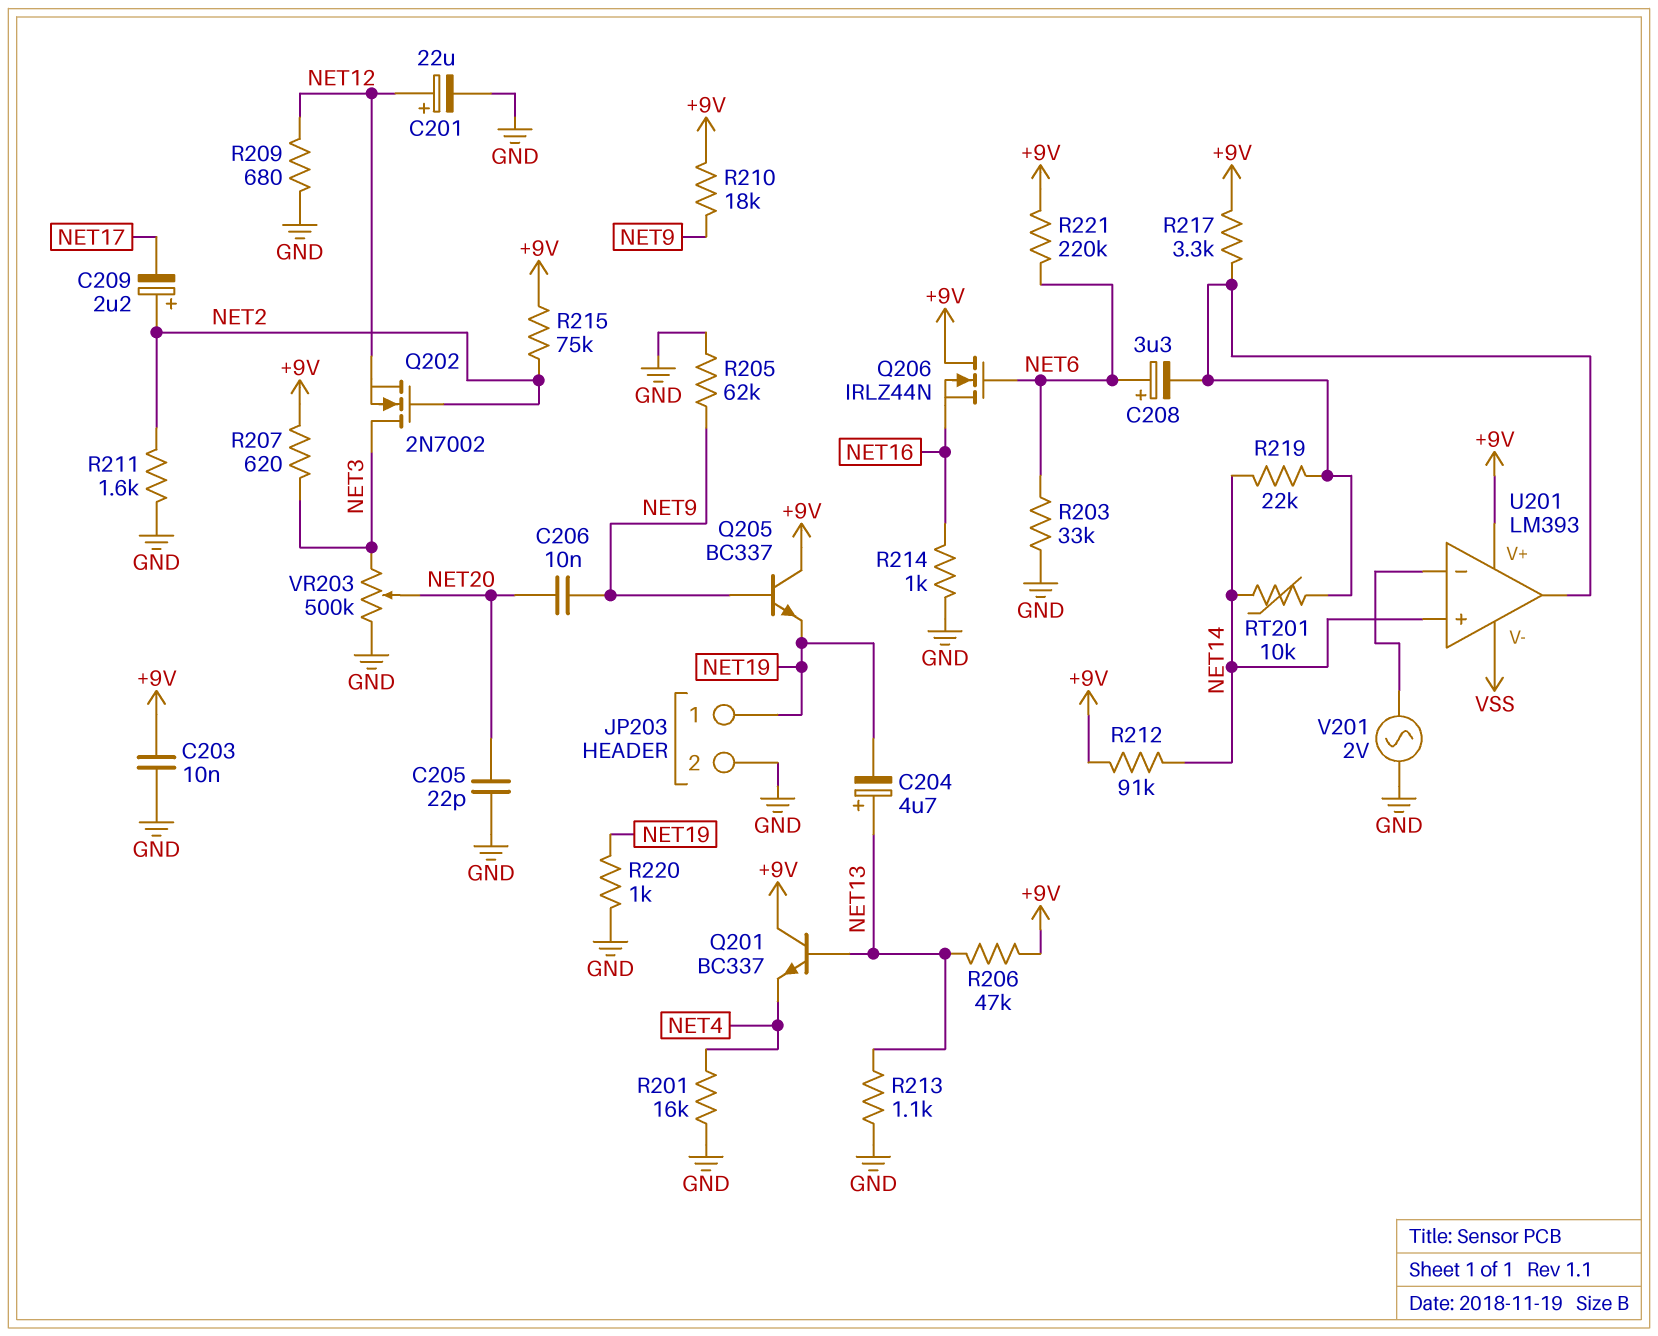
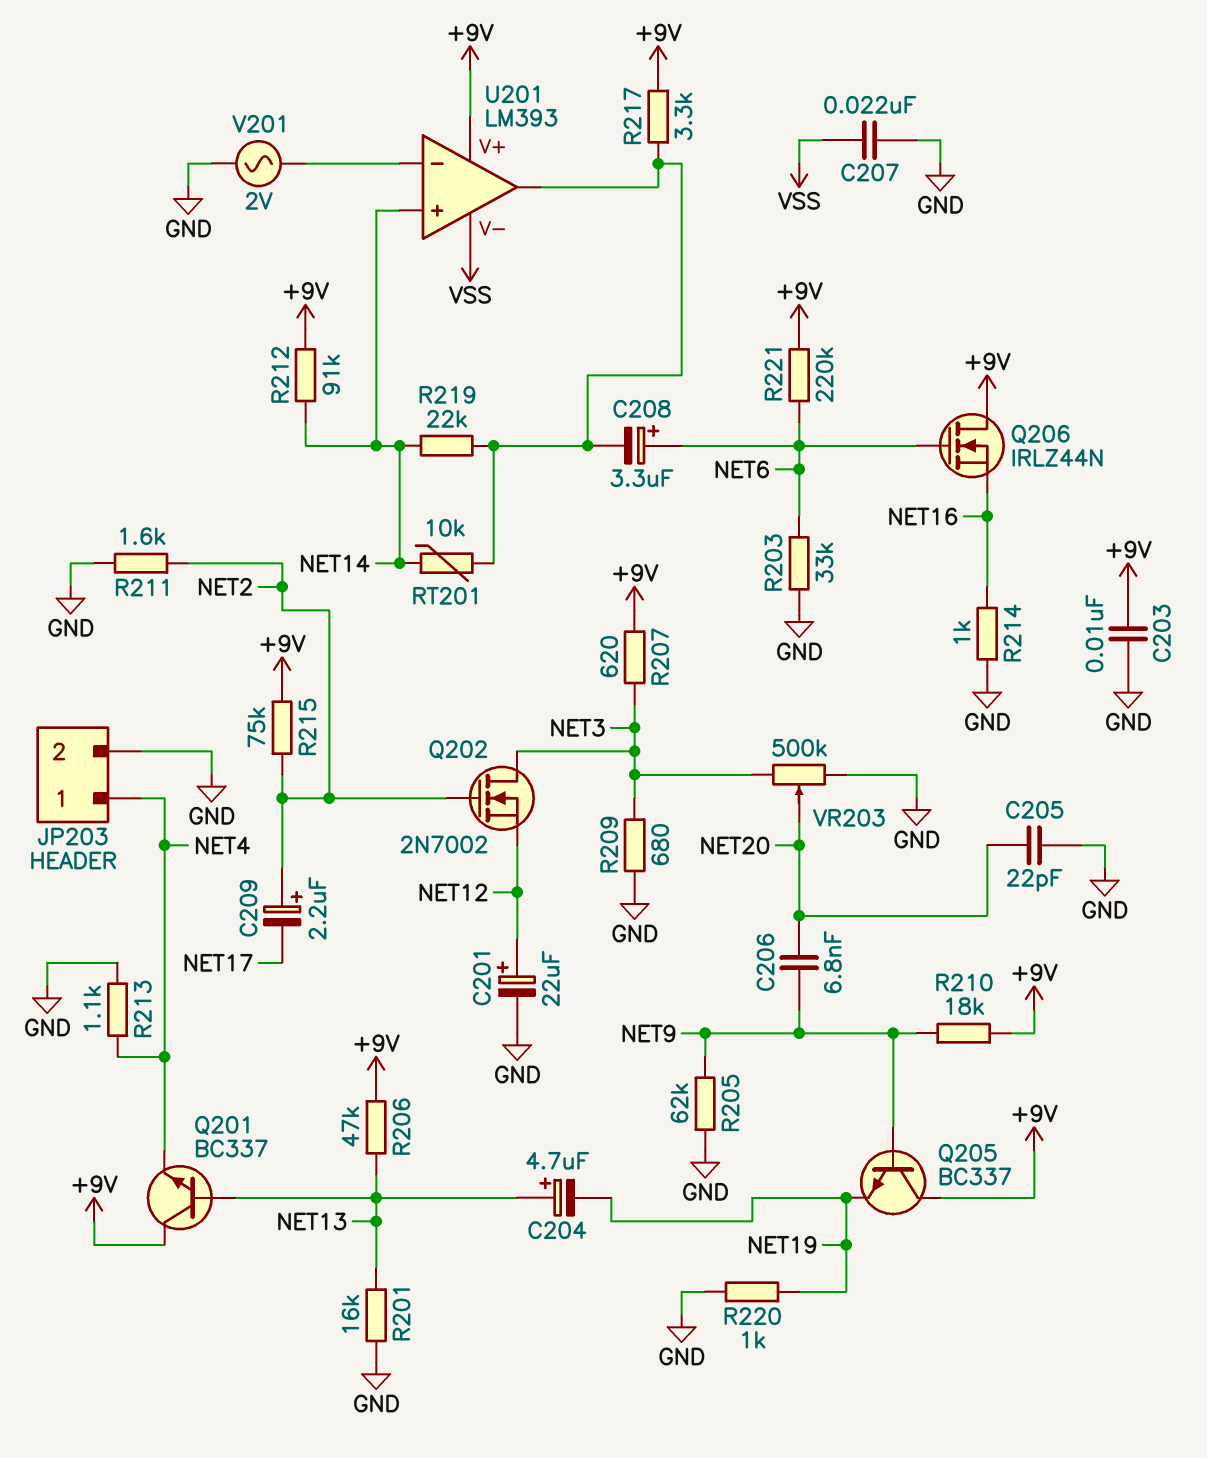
C206: 10nF (NET9, NET20) -> 6.8nF (NET9, NET20)
C207: none -> 22nF (GND, VSS)
JP203 pin 1: NET19 -> NET4
R201: 16k (GND, NET4) -> 16k (GND, NET13)
R209: 680 (GND, NET12) -> 680 (GND, NET3)
R213: 1.1k (GND, NET13) -> 1.1k (GND, NET4)

